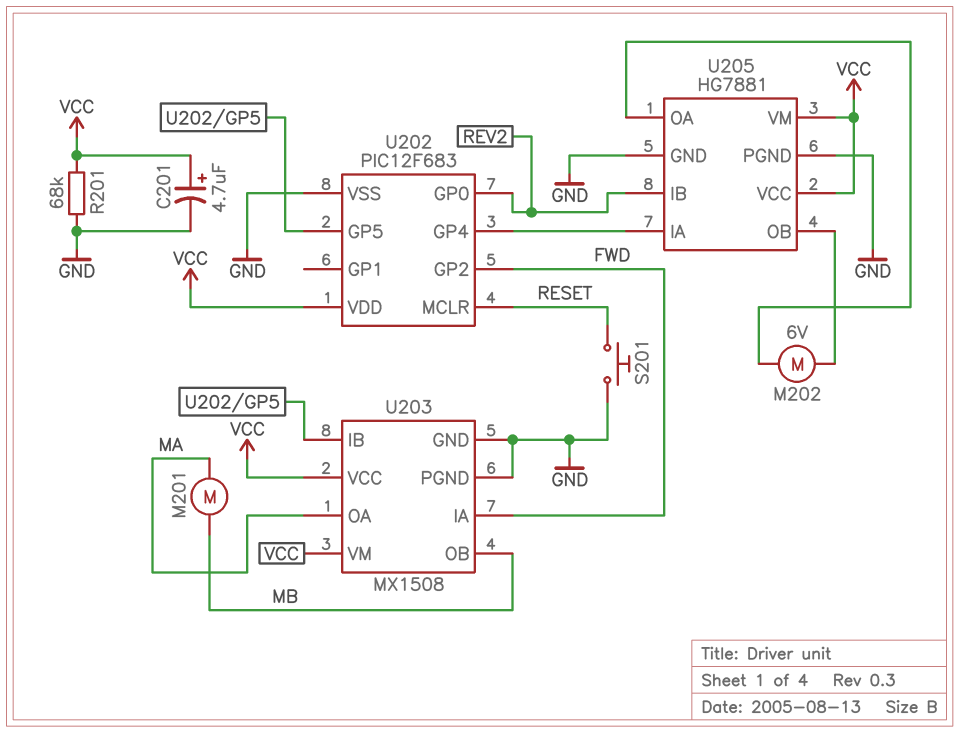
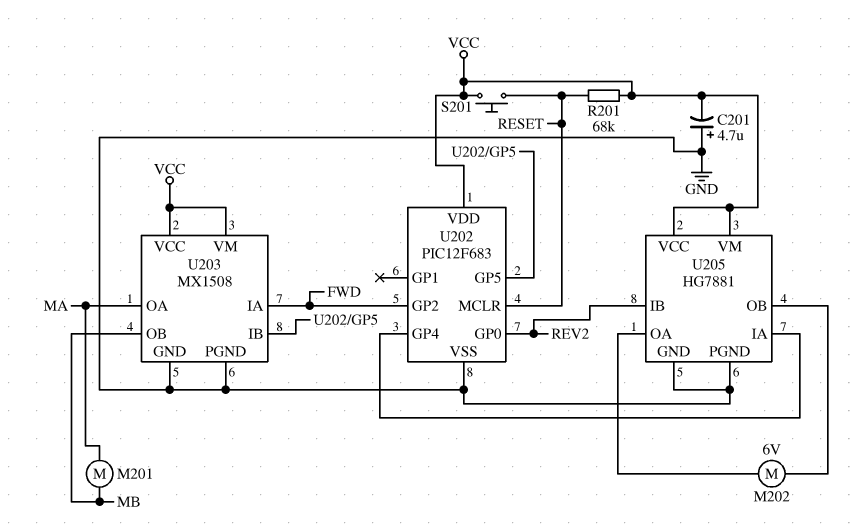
C201: 4.7uF (plus VCC, minus GND) -> 4.7uF (plus GND, minus VCC)
R201: 68k (GND, VCC) -> 68k (RESET, VCC)
S201: button (GND, RESET) -> button (RESET, VCC)

